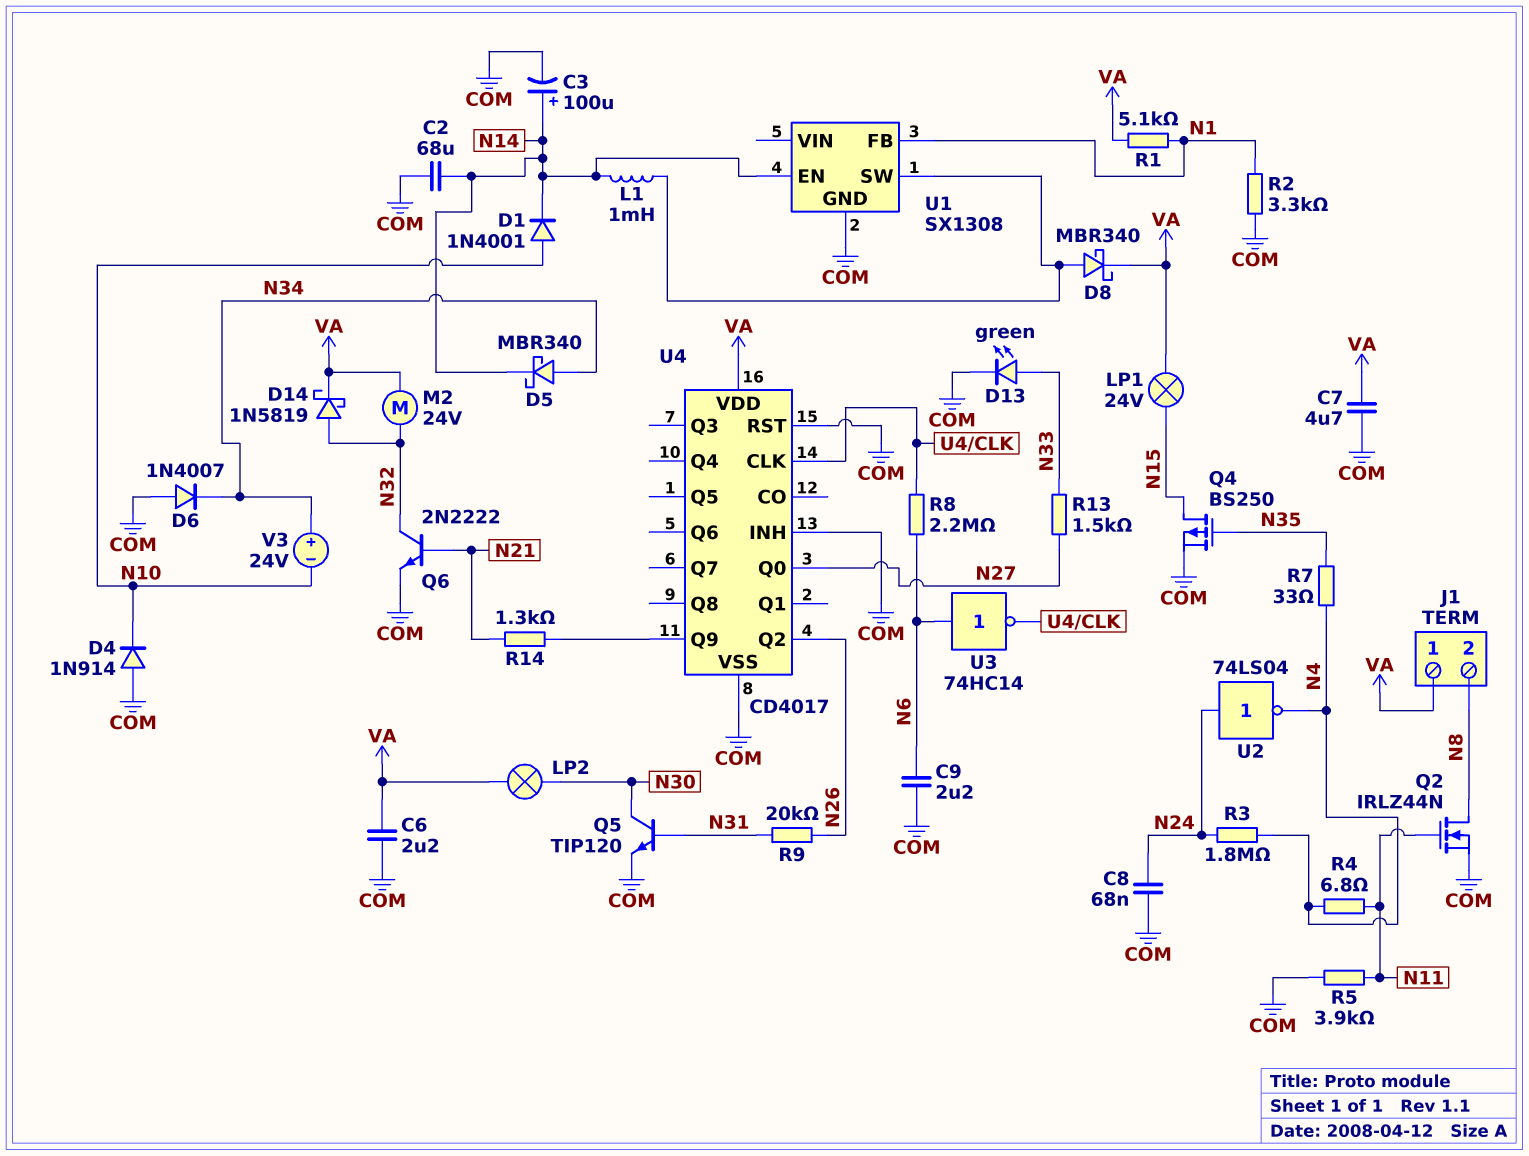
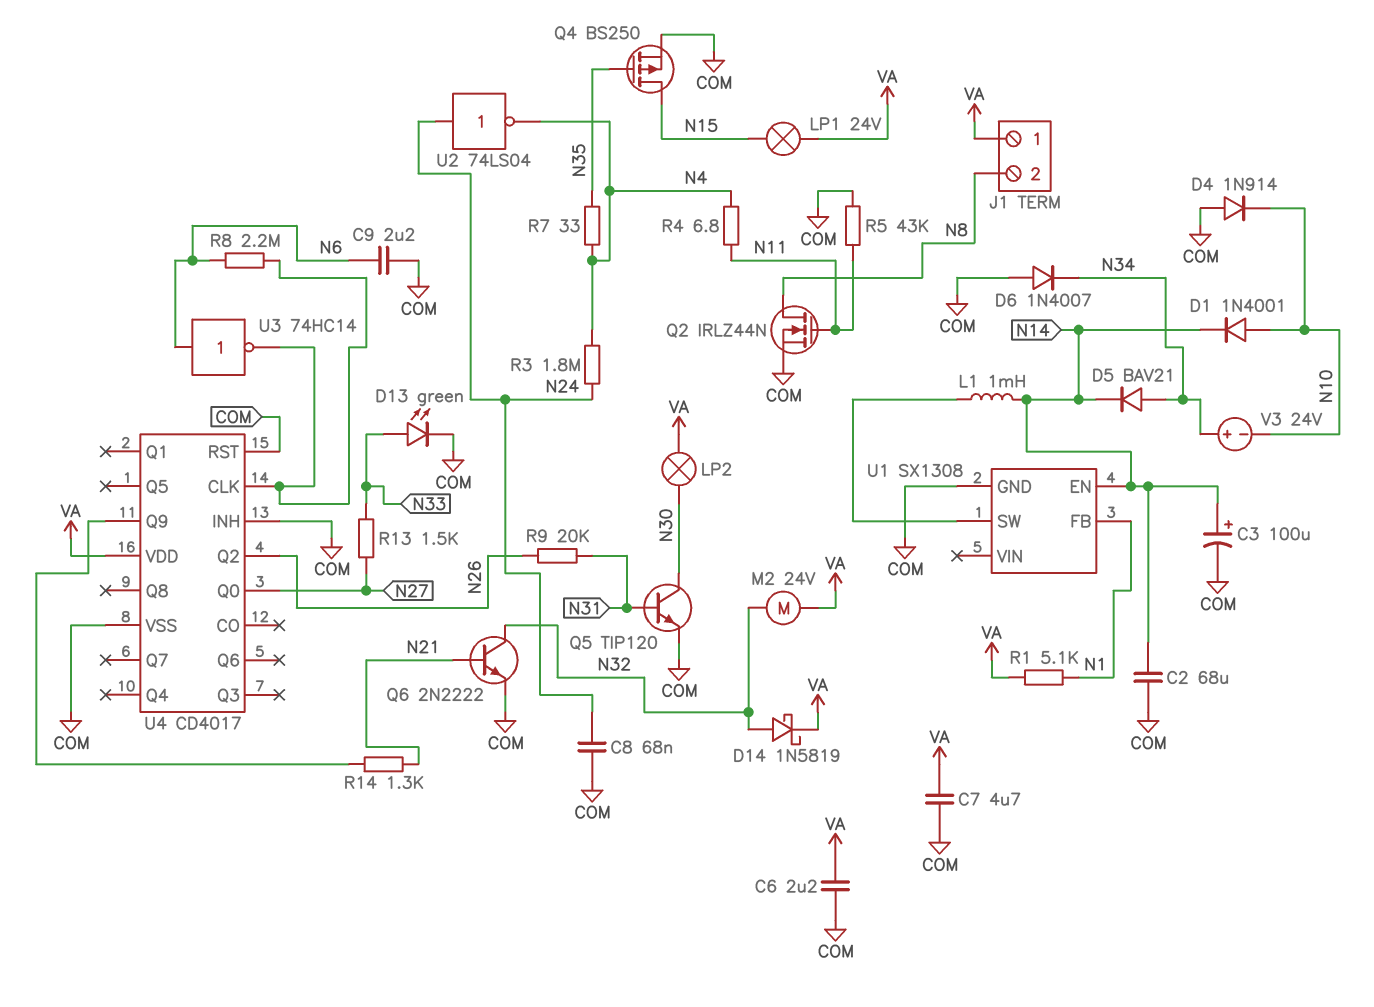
D5: schottky MBR340 (A N34, K N14) -> diode BAV21 (A N34, K N14)
D8: schottky MBR340 (A U1/SW, K VA) -> none
R2: 3.3k (COM, N1) -> none
R5: 3.9k (COM, N11) -> 43k (COM, N11)

